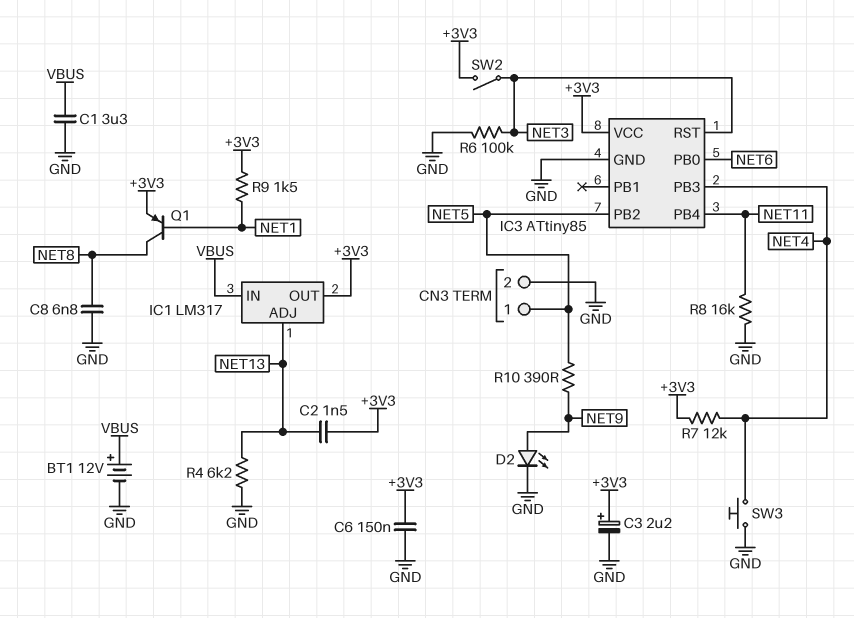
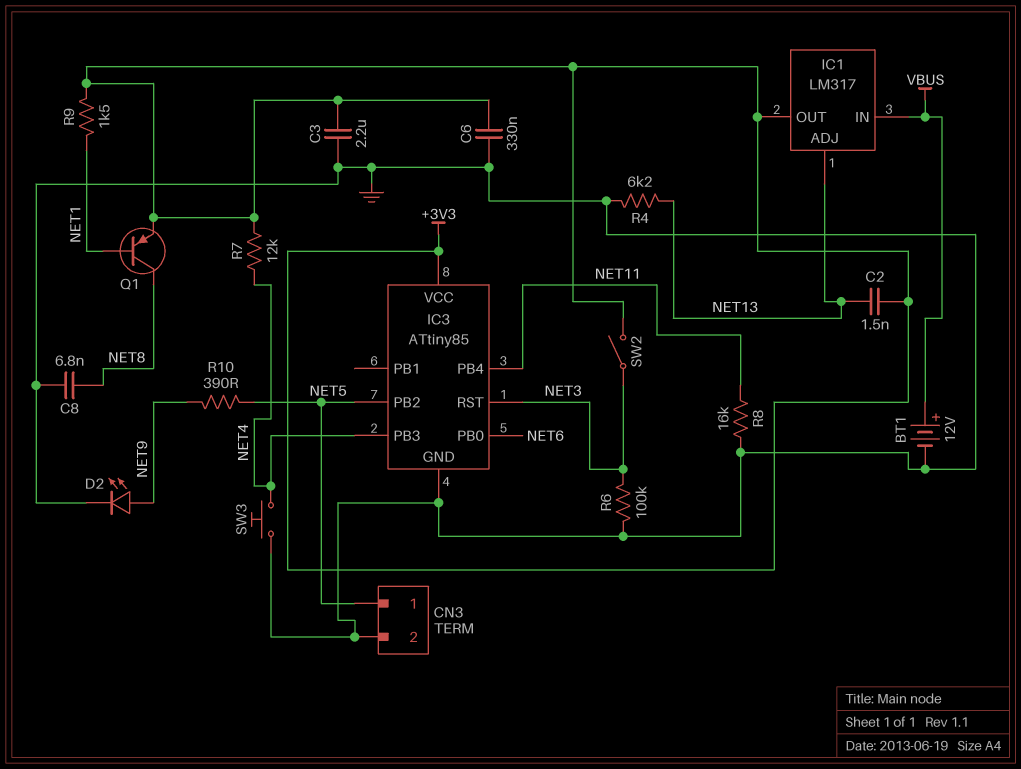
C1: 3.3uF (GND, VBUS) -> none
C3: 2.2uF (plus +3V3, minus GND) -> 2.2uF (+3V3, GND)
C6: 150nF (+3V3, GND) -> 330nF (+3V3, GND)

